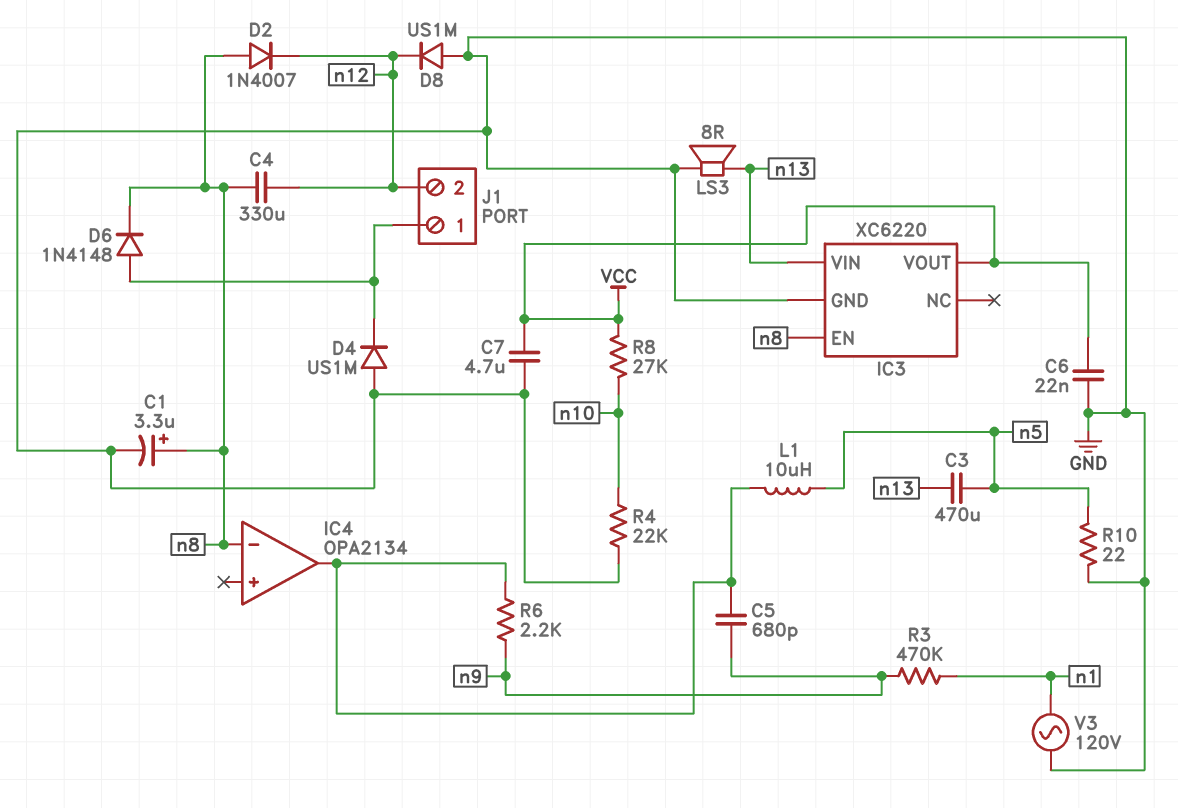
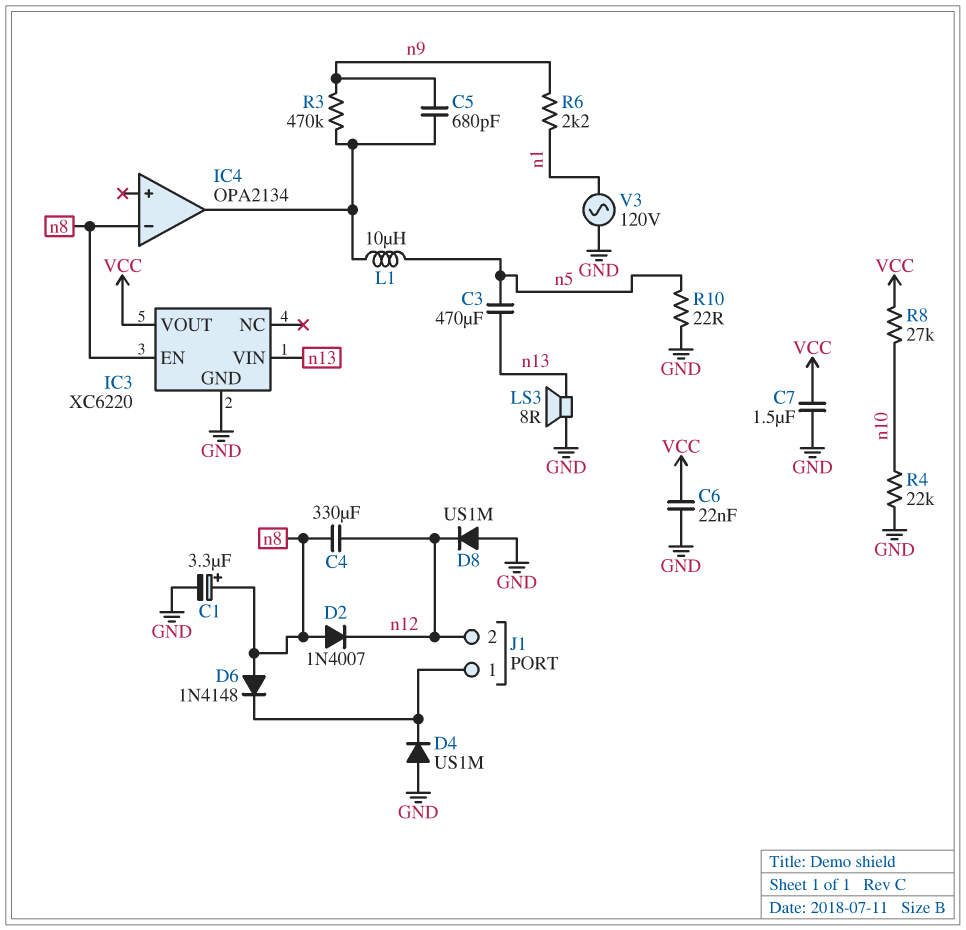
C7: 4.7uF (GND, VCC) -> 1.5uF (GND, VCC)
D6: diode 1N4148 (A J1/1, K n8) -> diode 1N4148 (A n8, K J1/1)
R3: 470k (n1, n9) -> 470k (IC4/out, n9)
R6: 2.2k (IC4/out, n9) -> 2.2k (n1, n9)

